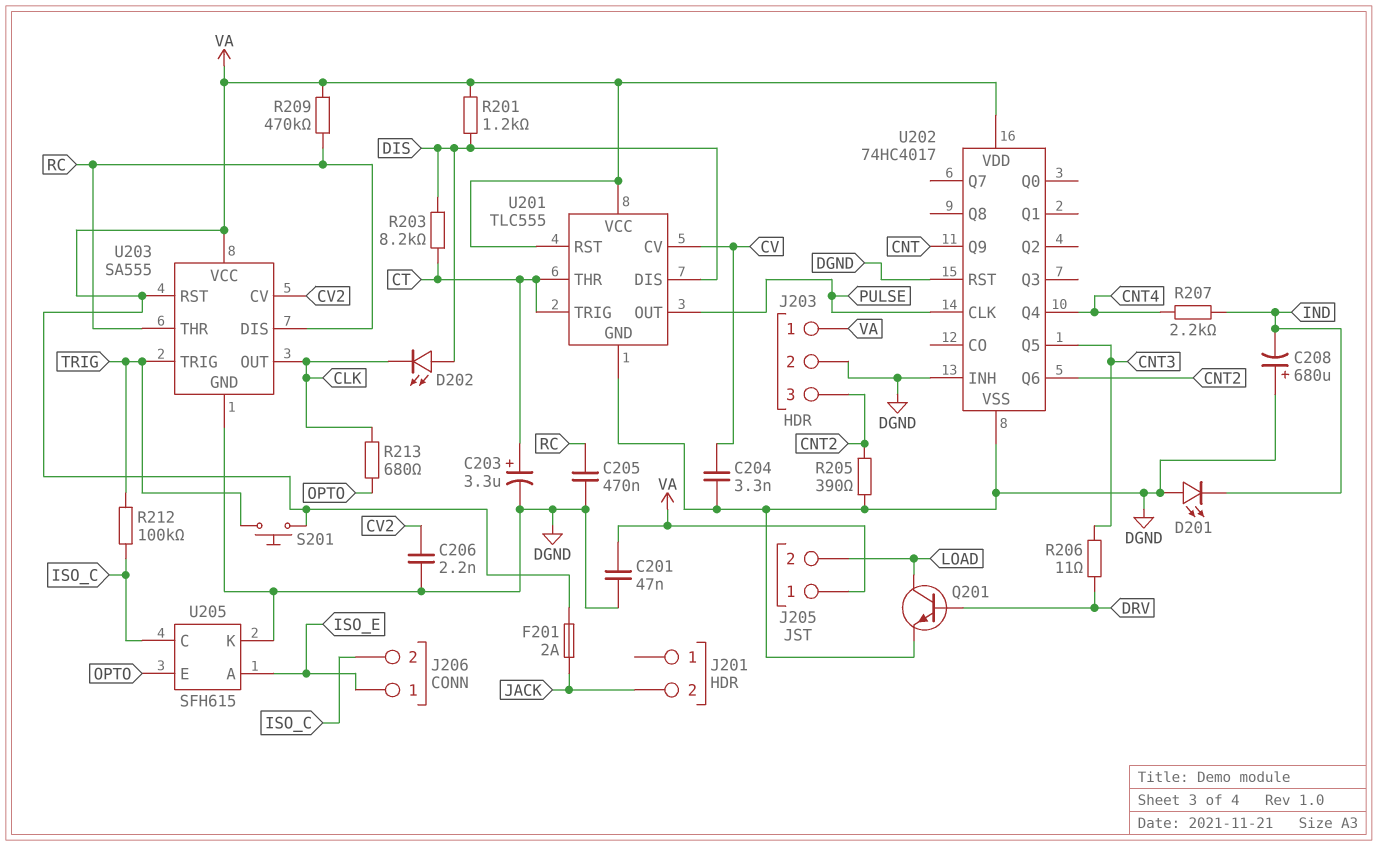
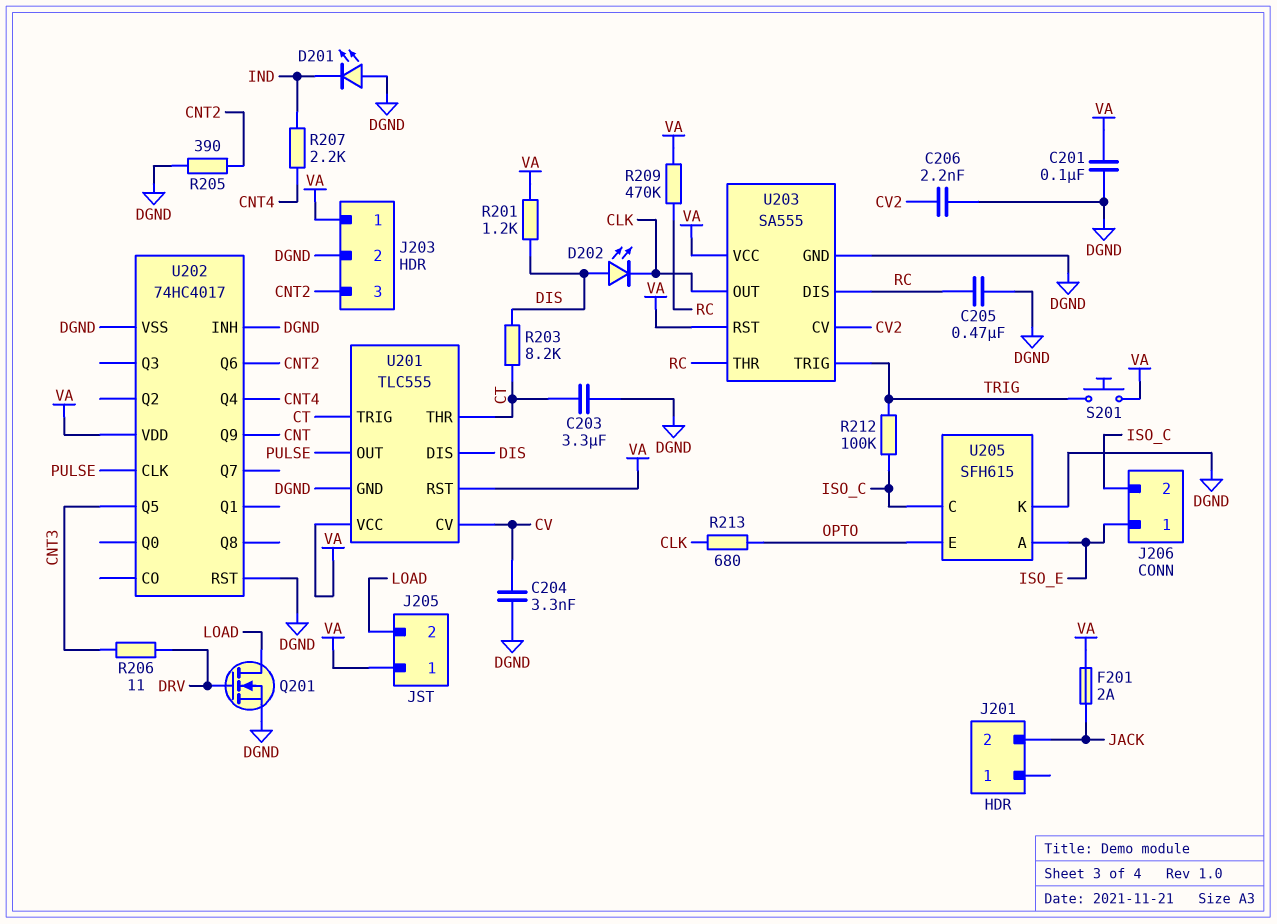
C201: 47nF (DGND, VA) -> 100nF (DGND, VA)
C203: 3.3uF (plus CT, minus DGND) -> 3.3uF (CT, DGND)
C208: 680uF (plus DGND, minus IND) -> none
Q201: NPN (B DRV, C LOAD, E DGND) -> NMOS (G DRV, D LOAD, S DGND)

